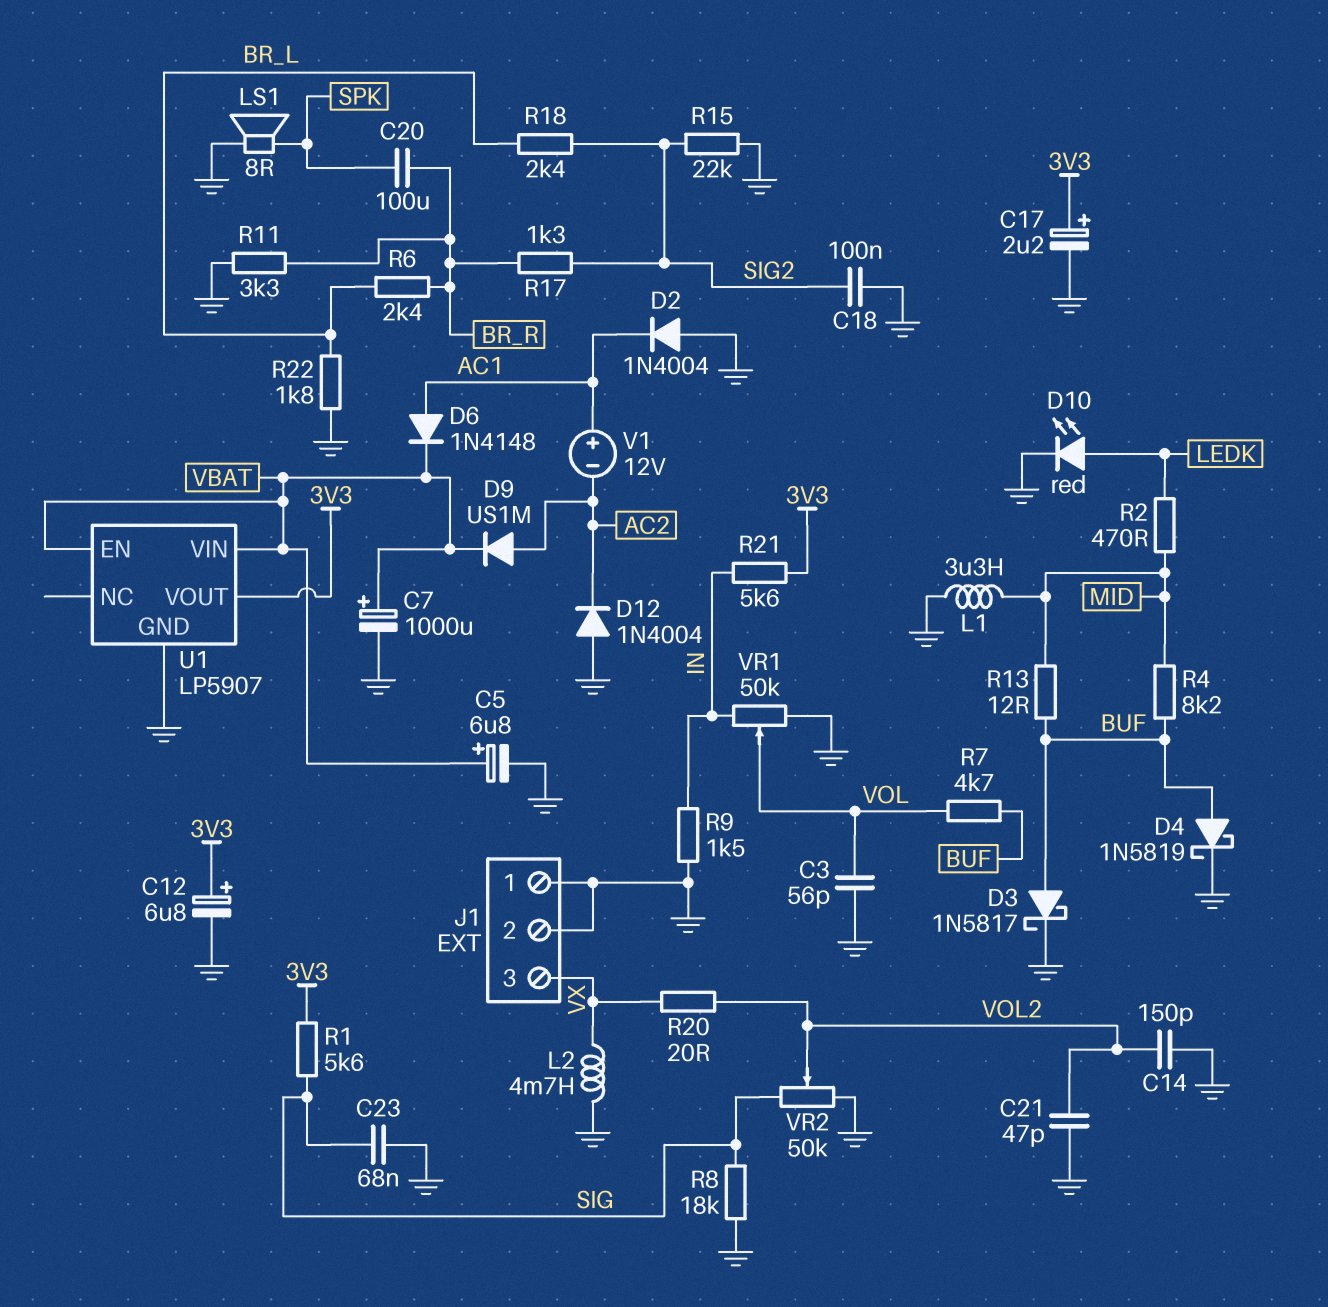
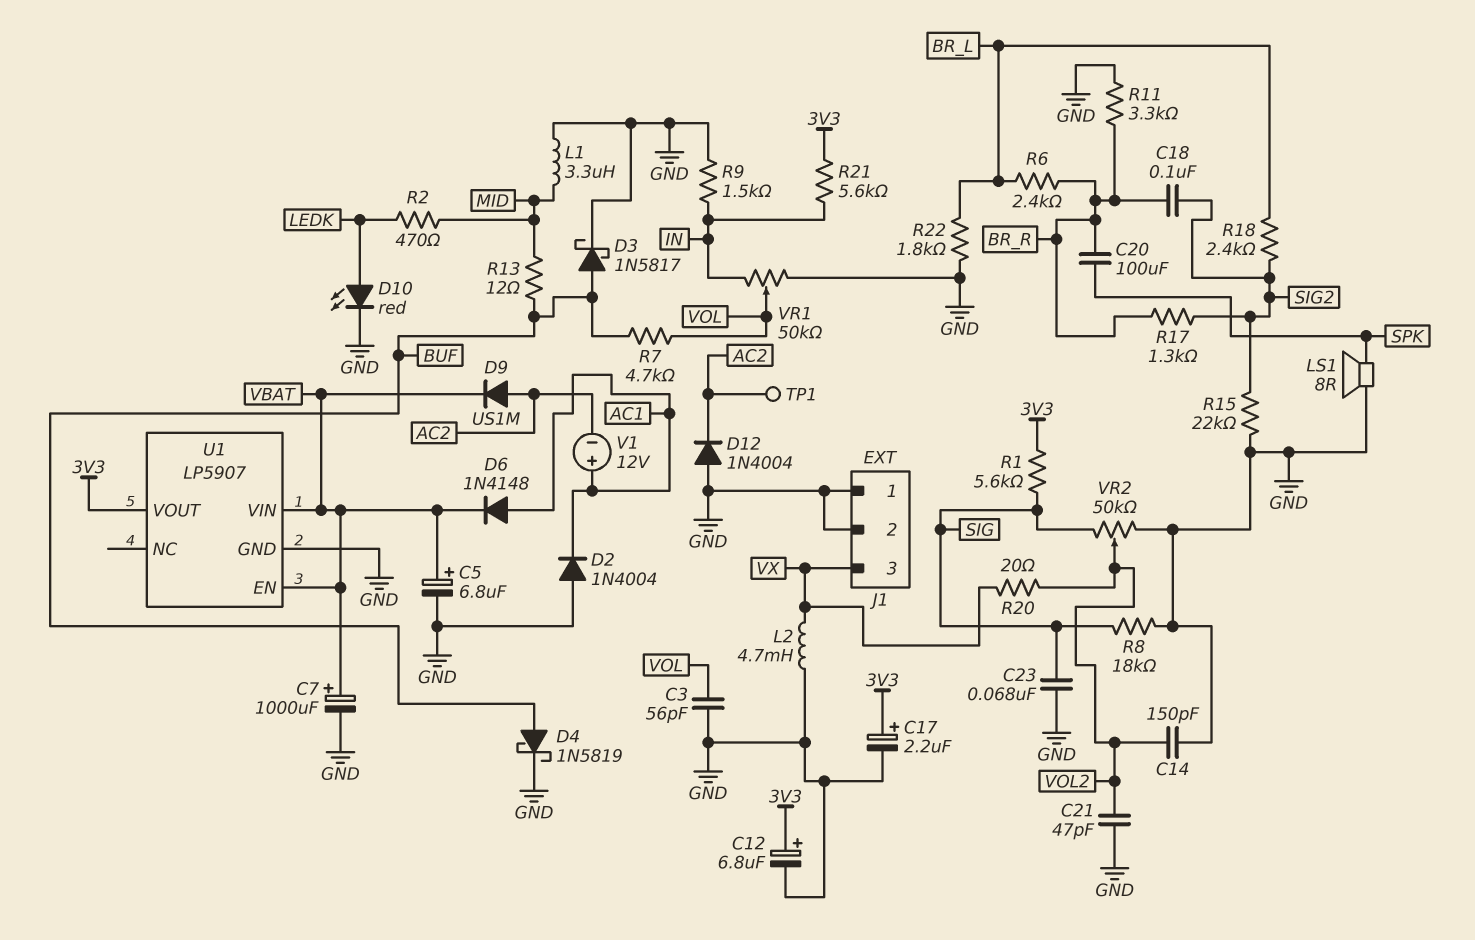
C18: 100nF (GND, SIG2) -> 100nF (BR_R, SIG2)
R4: 8.2k (BUF, MID) -> none
TP1: none -> test point (AC2)

